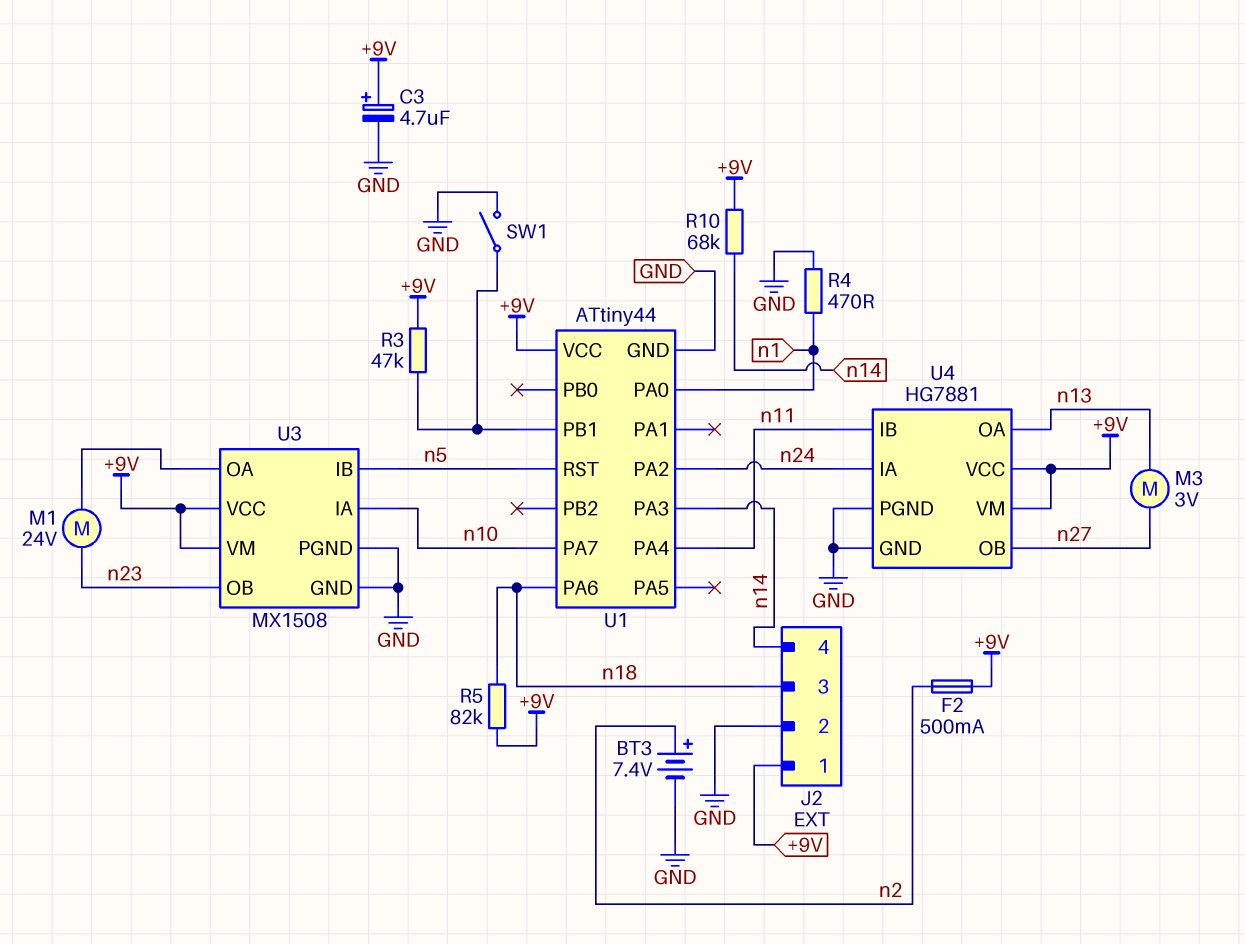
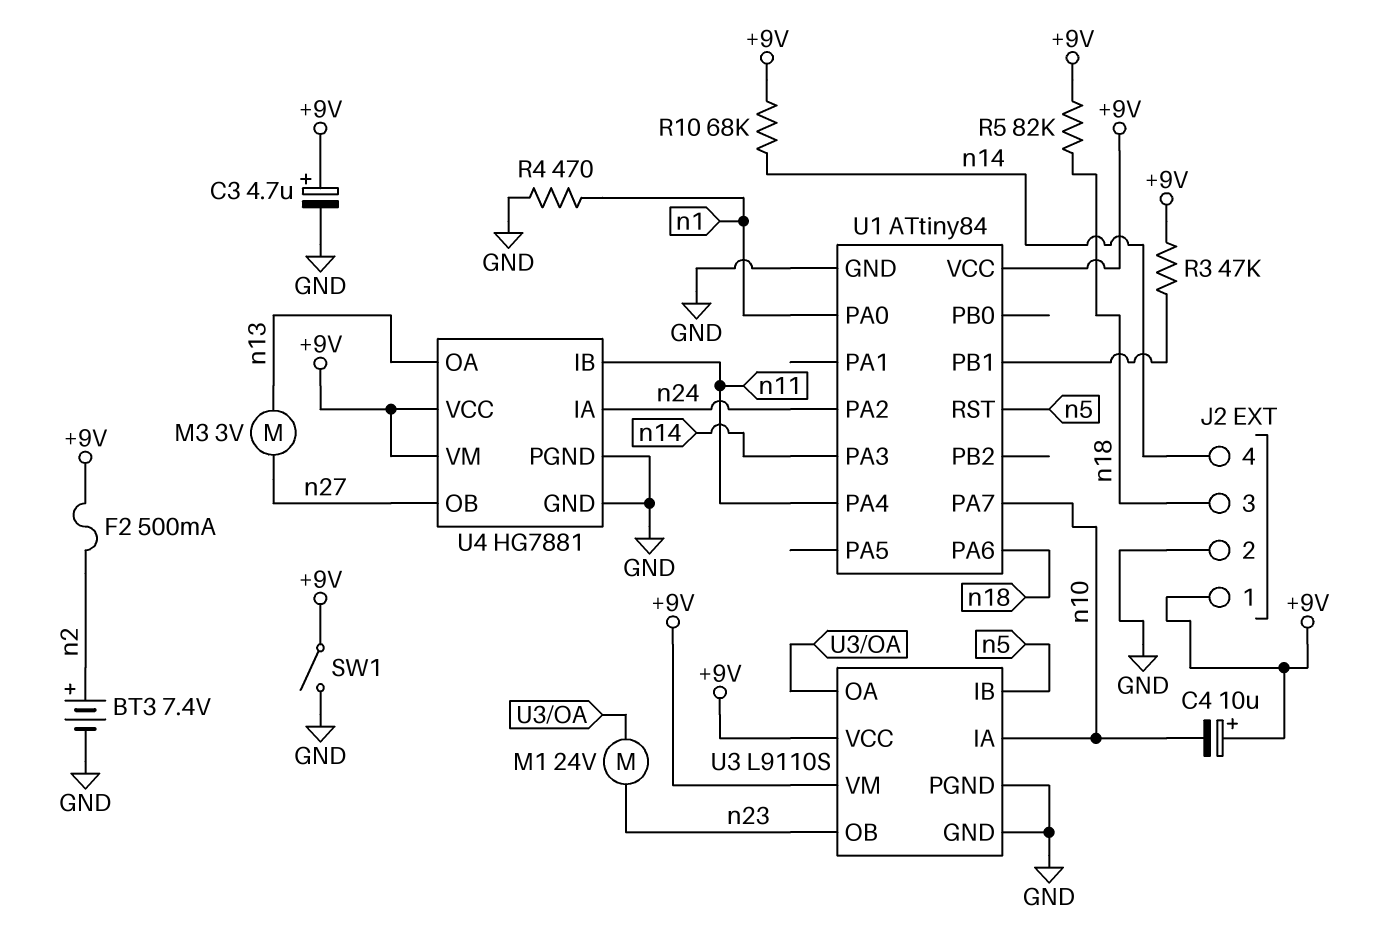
C4: none -> 10uF (plus +9V, minus n10)
SW1: switch (GND, U1/PB1) -> switch (+9V, GND)
U1: ATtiny44 -> ATtiny84
U3: MX1508 -> L9110S

